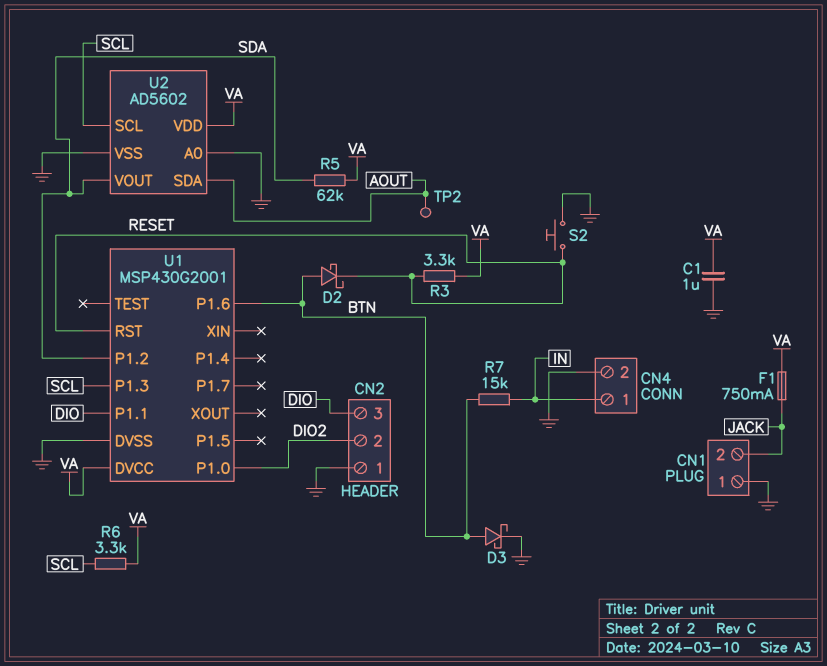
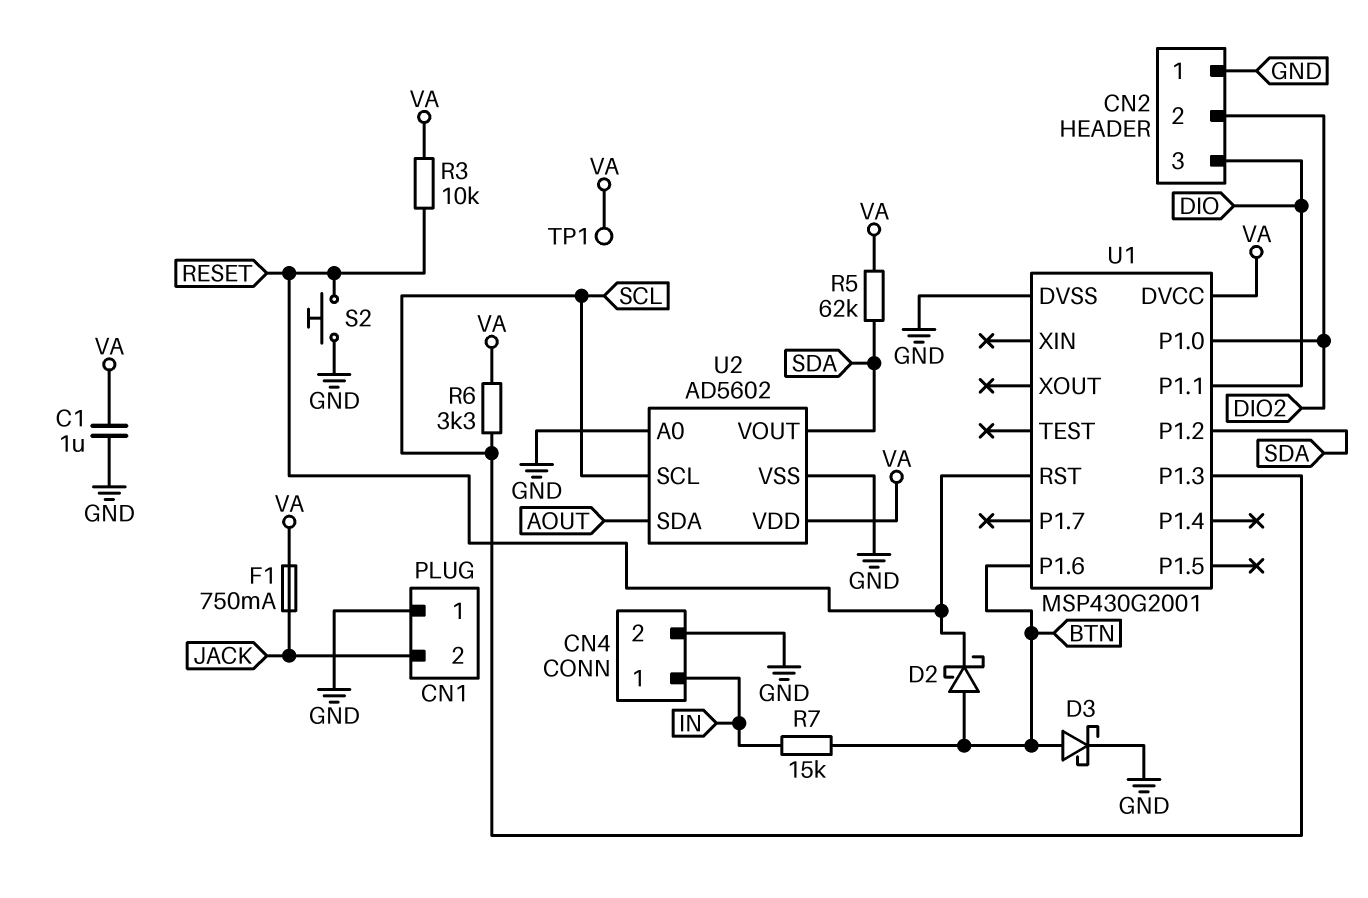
R3: 3.3k (RESET, VA) -> 10k (RESET, VA)
TP1: none -> test point (VA)
TP2: test point (AOUT) -> none

